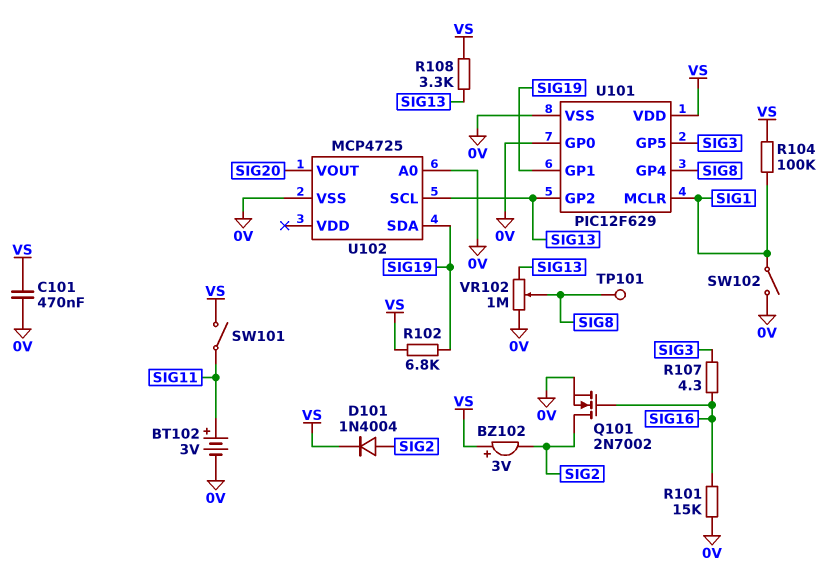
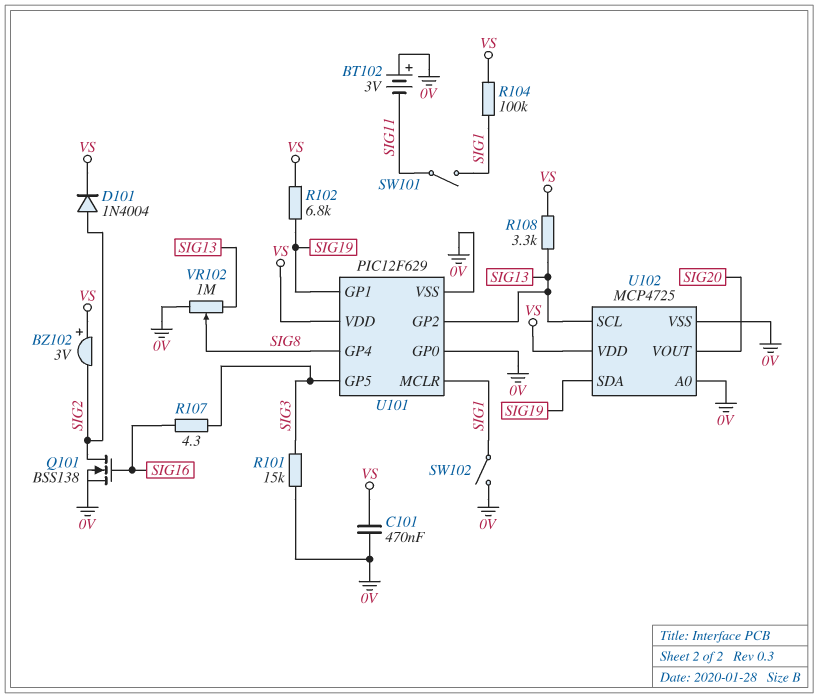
BT102: 3V (plus SIG11, minus 0V) -> 3V (plus 0V, minus SIG11)
Q101: NMOS 2N7002 (G SIG16, D SIG2, S 0V) -> NMOS BSS138 (G SIG16, D SIG2, S 0V)
R101: 15k (0V, SIG16) -> 15k (0V, SIG3)
SW101: switch (SIG11, VS) -> switch (SIG1, SIG11)
TP101: test point (SIG8) -> none
U102 pin VDD: none -> VS

